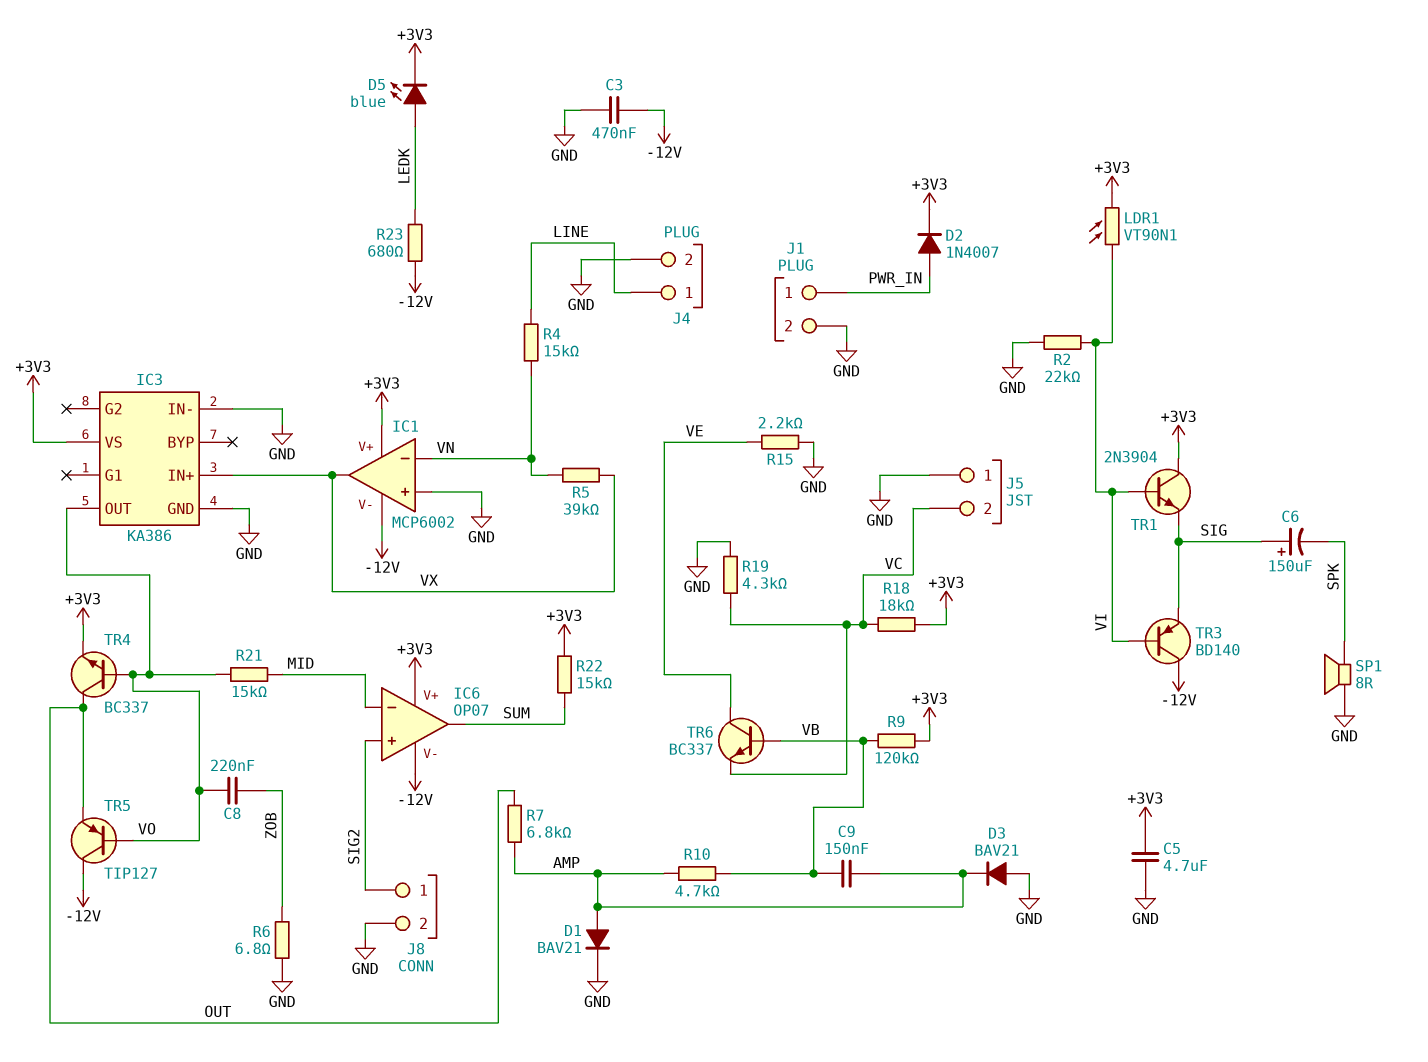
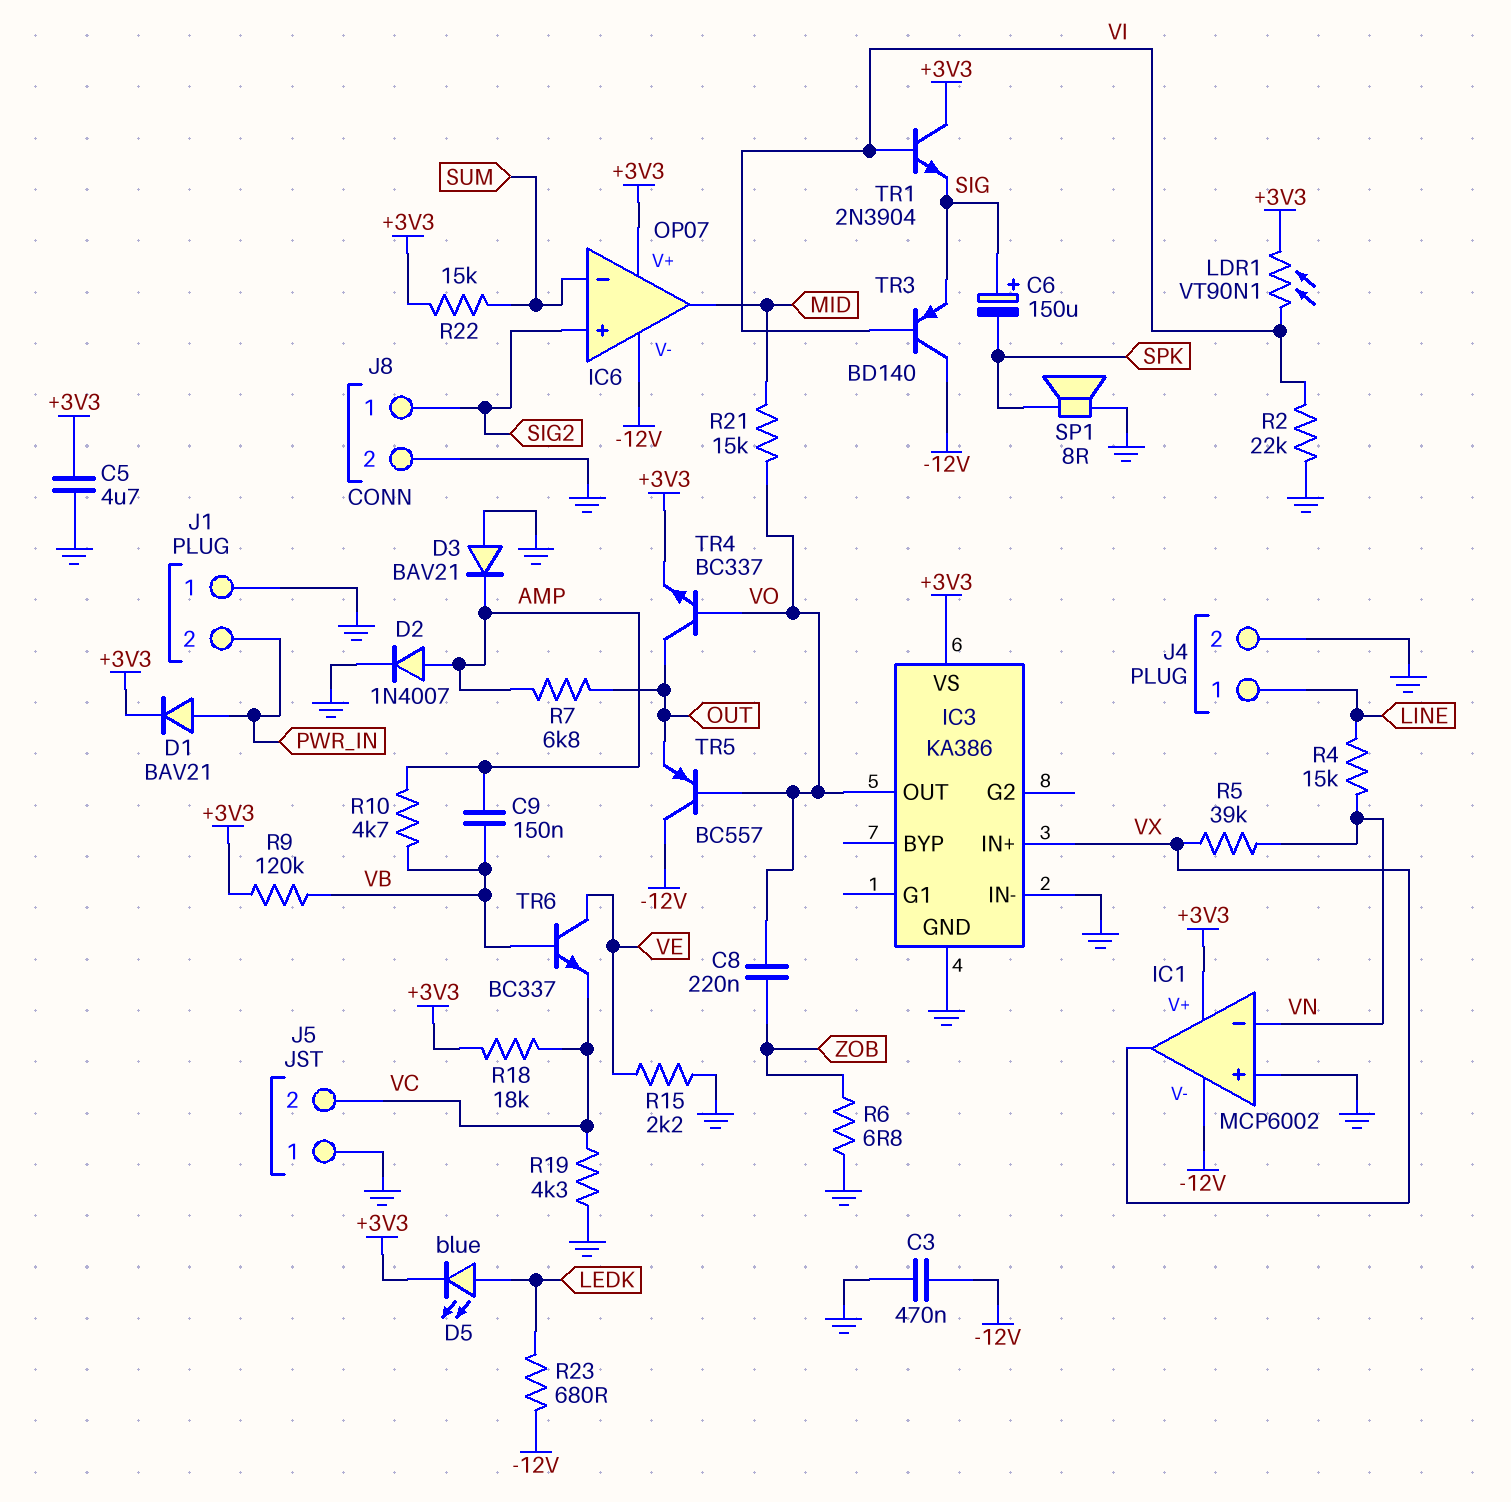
D1: diode BAV21 (A AMP, K GND) -> diode BAV21 (A PWR_IN, K +3V3)
D2: diode 1N4007 (A PWR_IN, K +3V3) -> diode 1N4007 (A AMP, K GND)
IC6 pin in-: MID -> SUM
IC6 pin out: SUM -> MID
J1 pin 1: PWR_IN -> GND
J1 pin 2: GND -> PWR_IN
TR5: PNP TIP127 (B VO, C -12V, E OUT) -> PNP BC557 (B VO, C -12V, E OUT)

